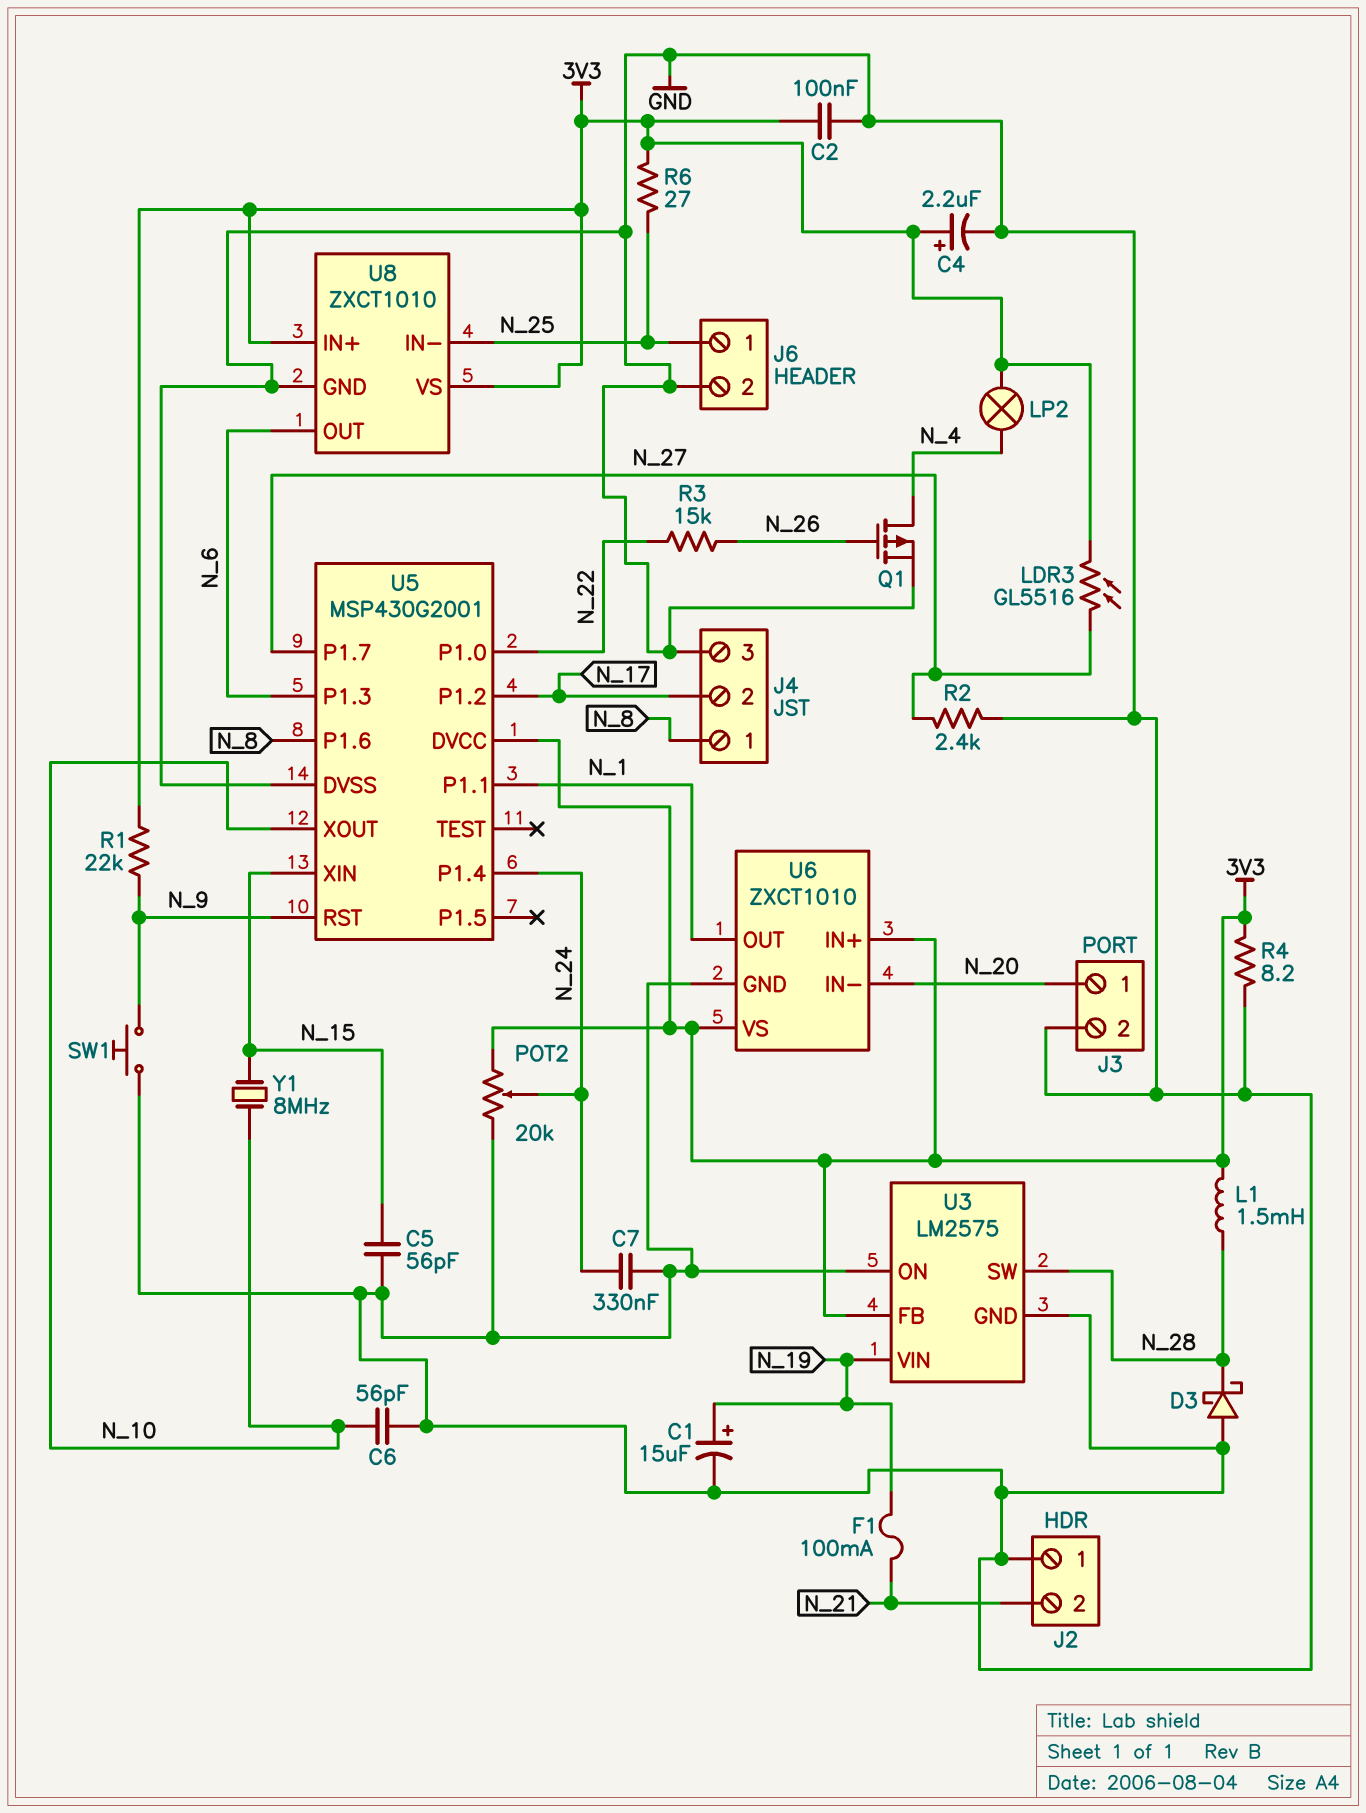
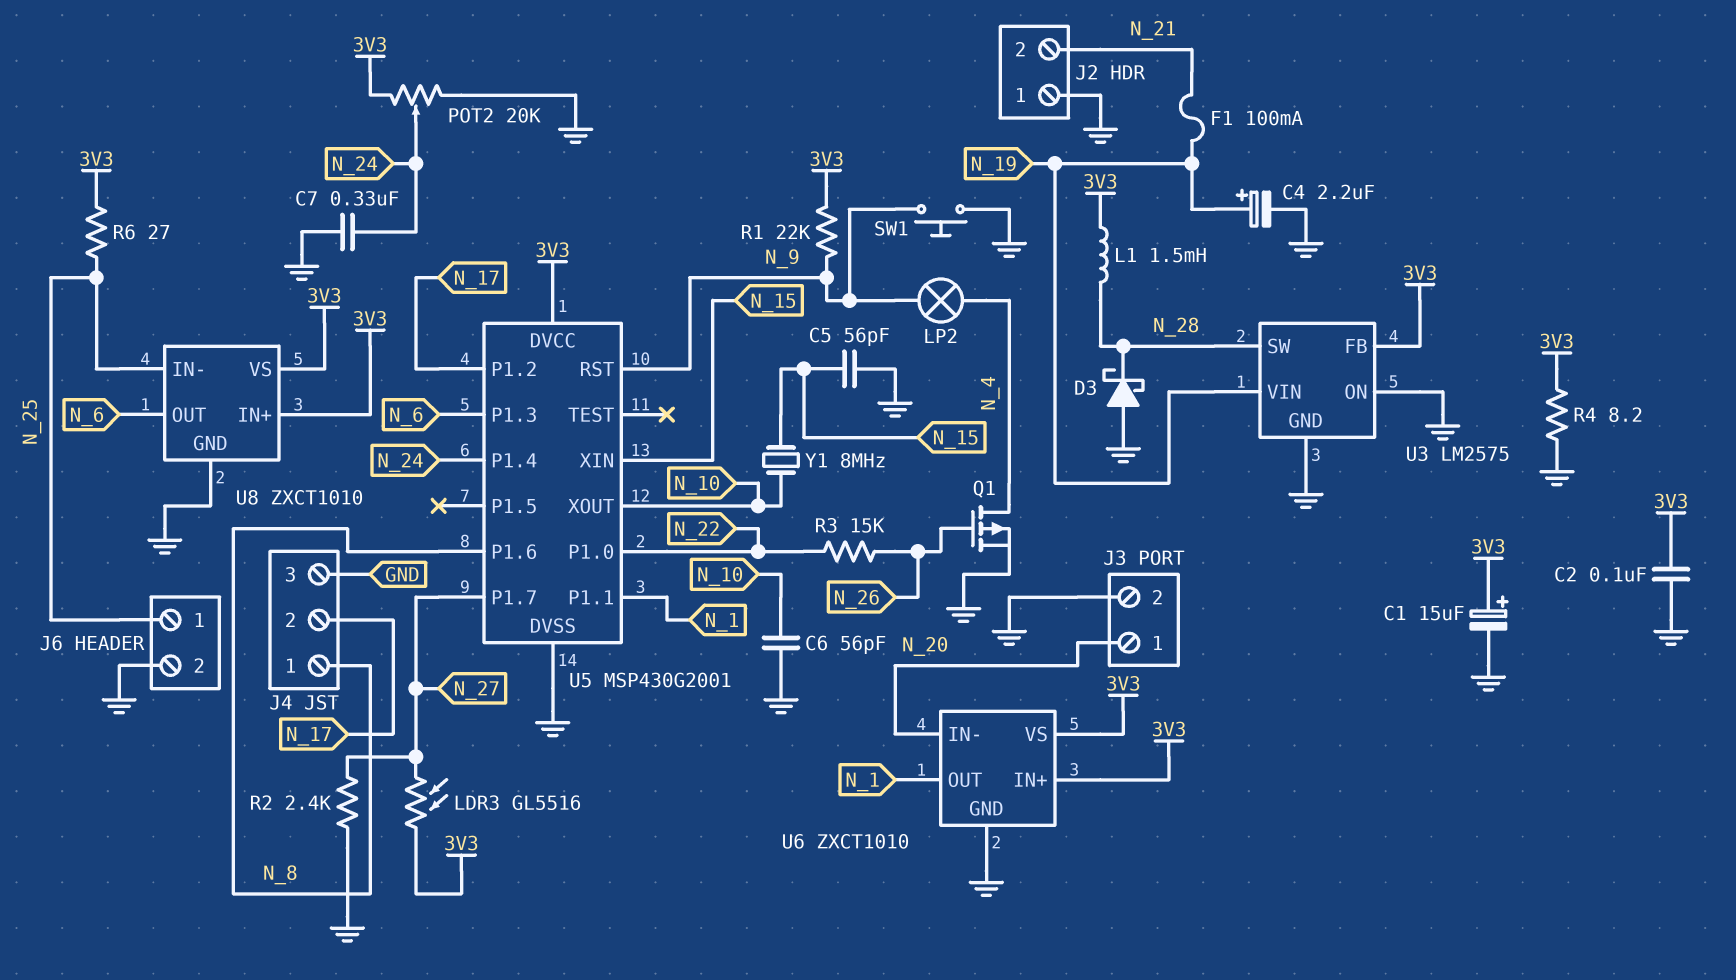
C1: 15uF (plus N_19, minus GND) -> 15uF (plus 3V3, minus GND)
C4: 2.2uF (plus 3V3, minus GND) -> 2.2uF (plus N_19, minus GND)
LP2: lamp (3V3, N_4) -> lamp (N_4, N_9)

